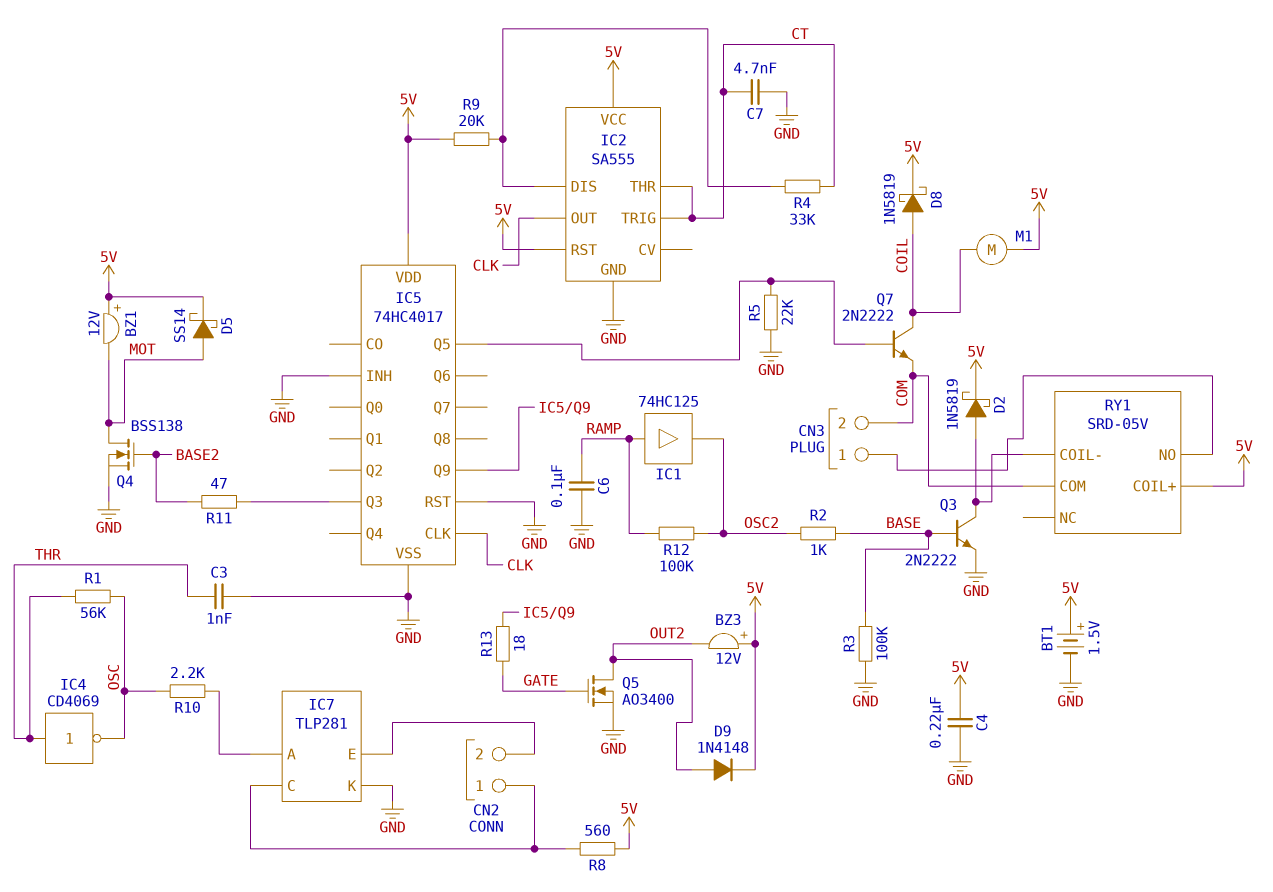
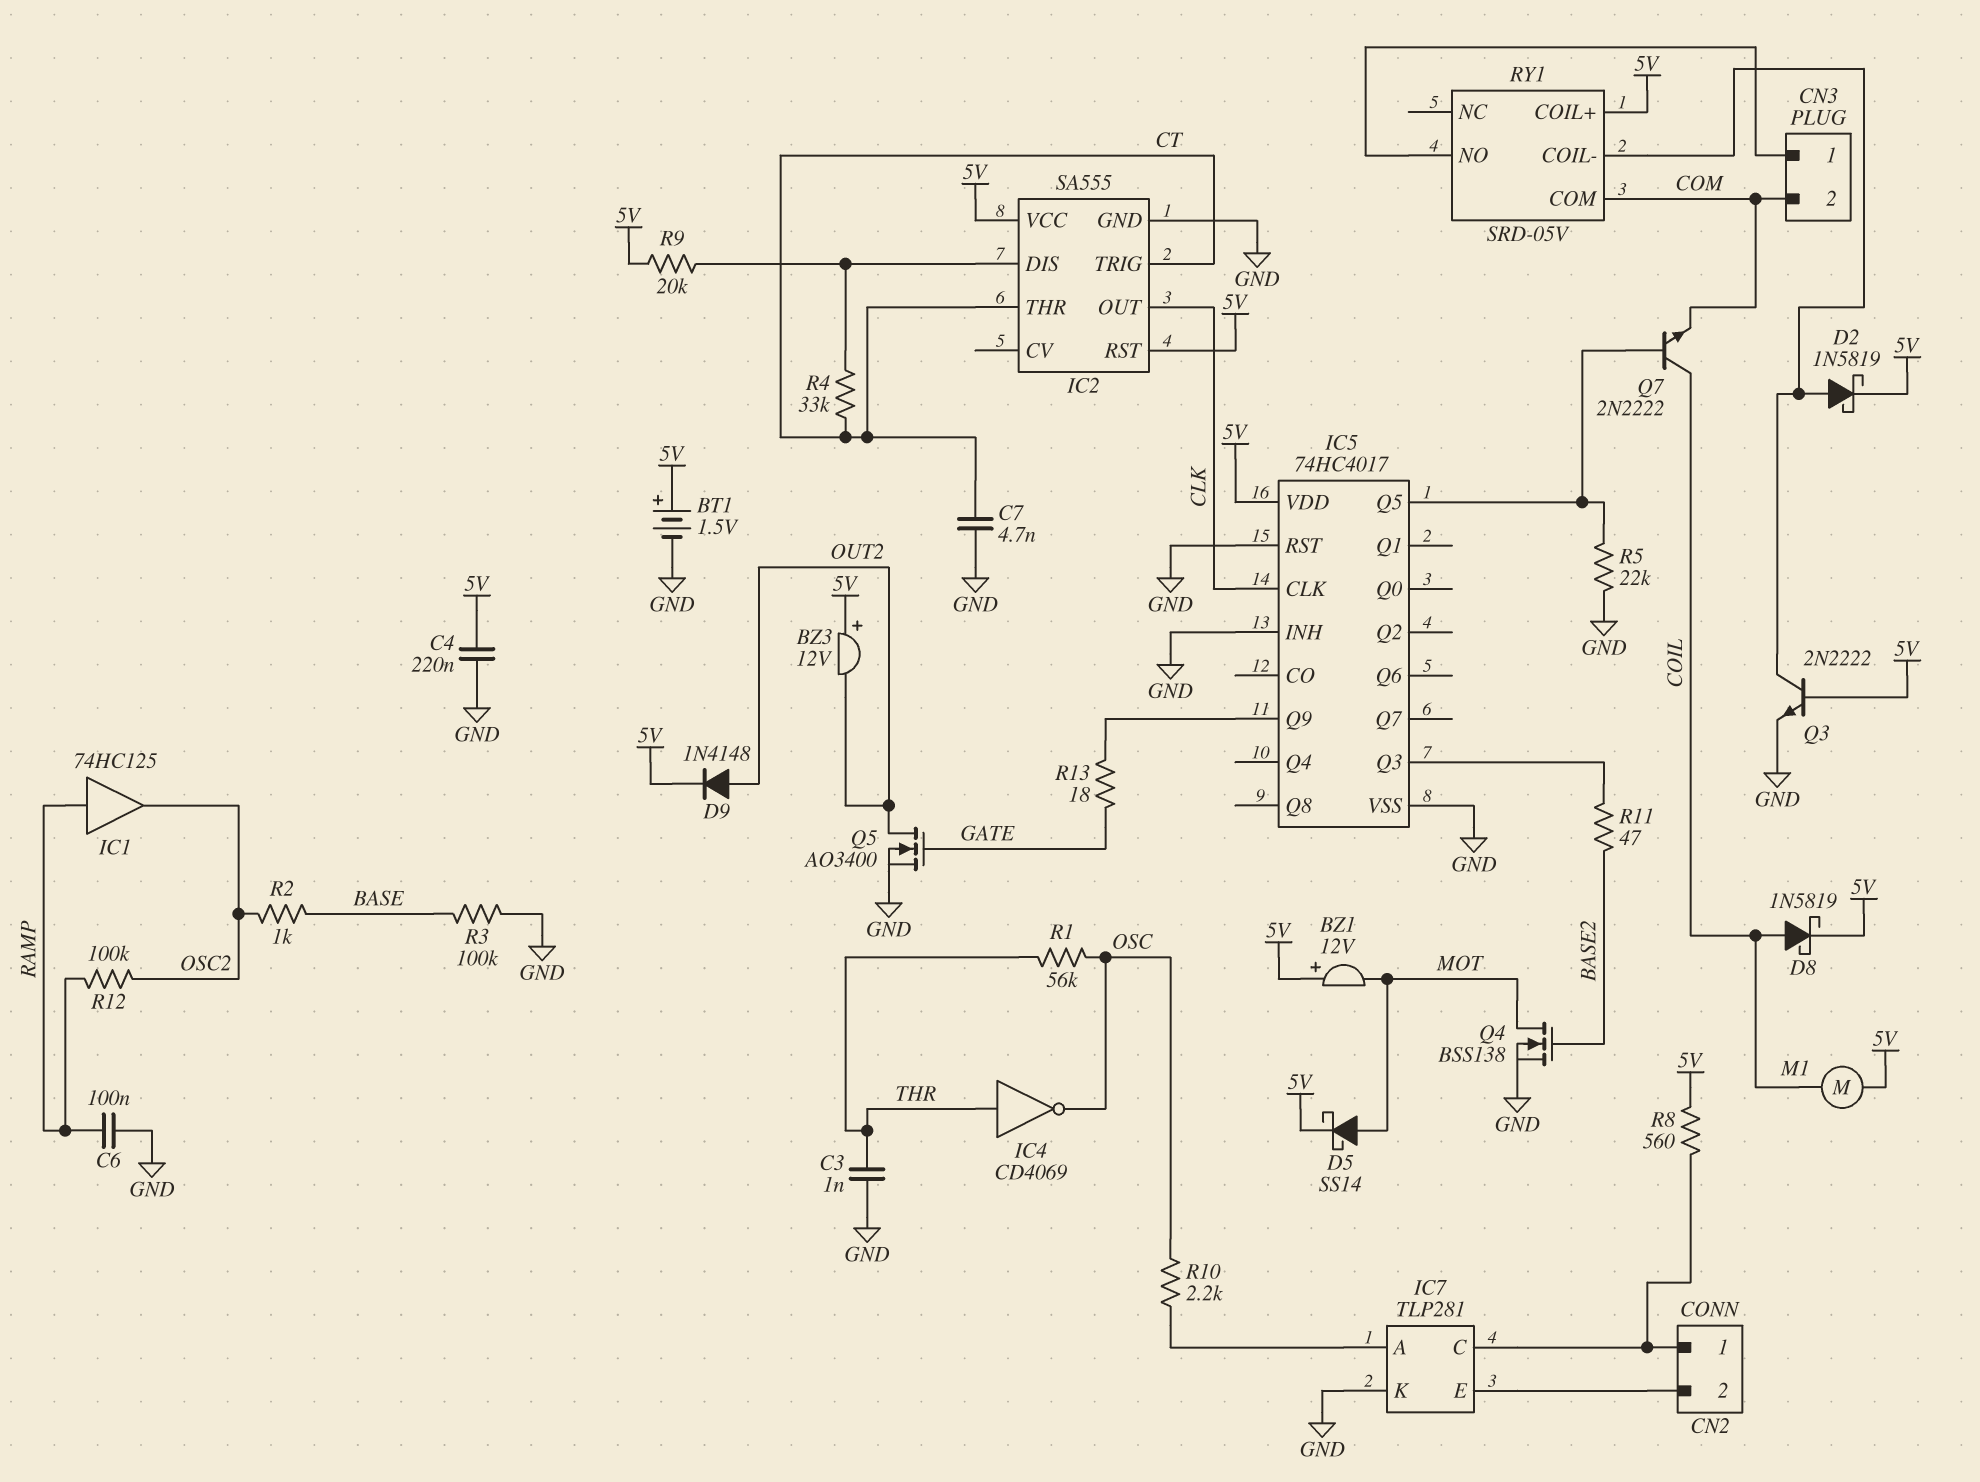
Q3: NPN 2N2222 (B BASE, C RY1/COIL-, E GND) -> NPN 2N2222 (B 5V, C RY1/COIL-, E GND)

